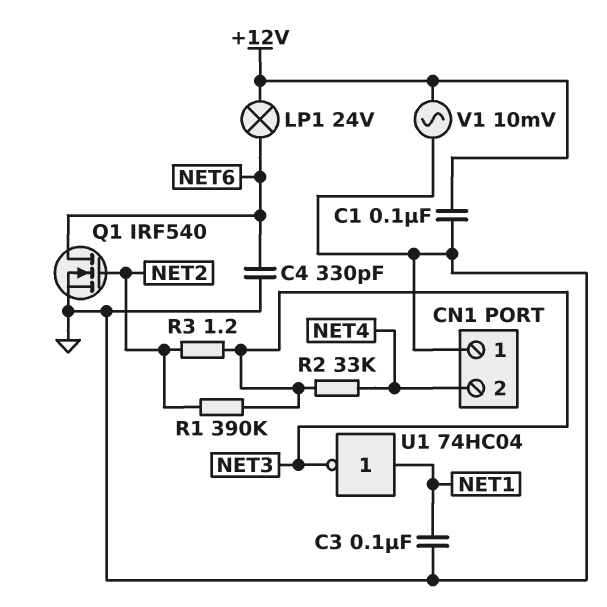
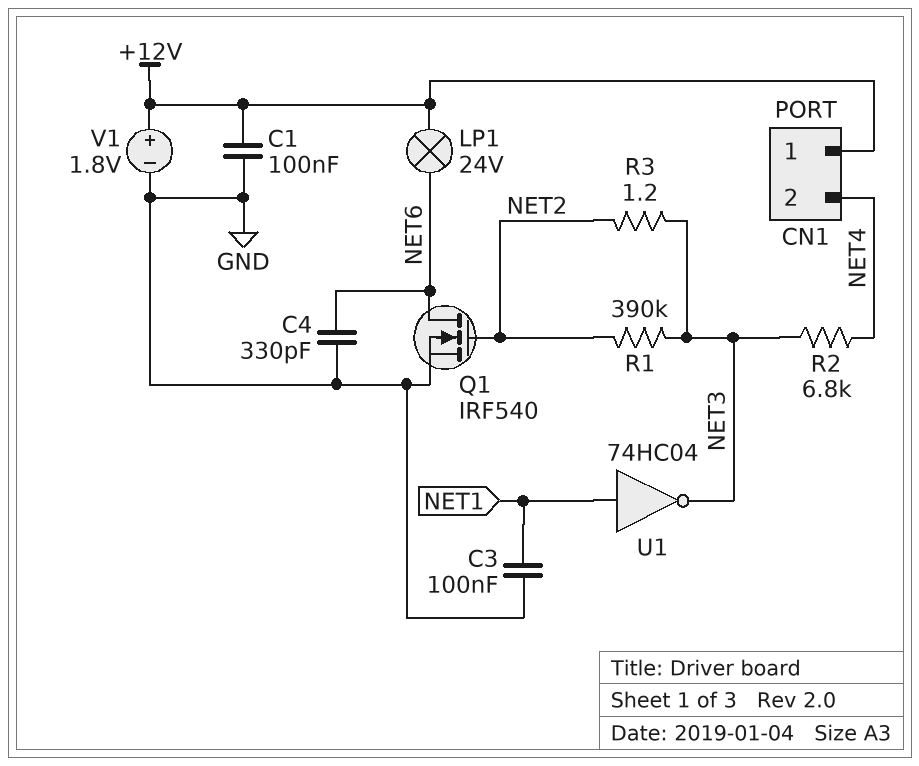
CN1 pin 1: GND -> +12V
R2: 33k (NET3, NET4) -> 6.8k (NET3, NET4)
V1: AC 10mV (+12V, GND) -> 1.8V (plus +12V, minus GND)

